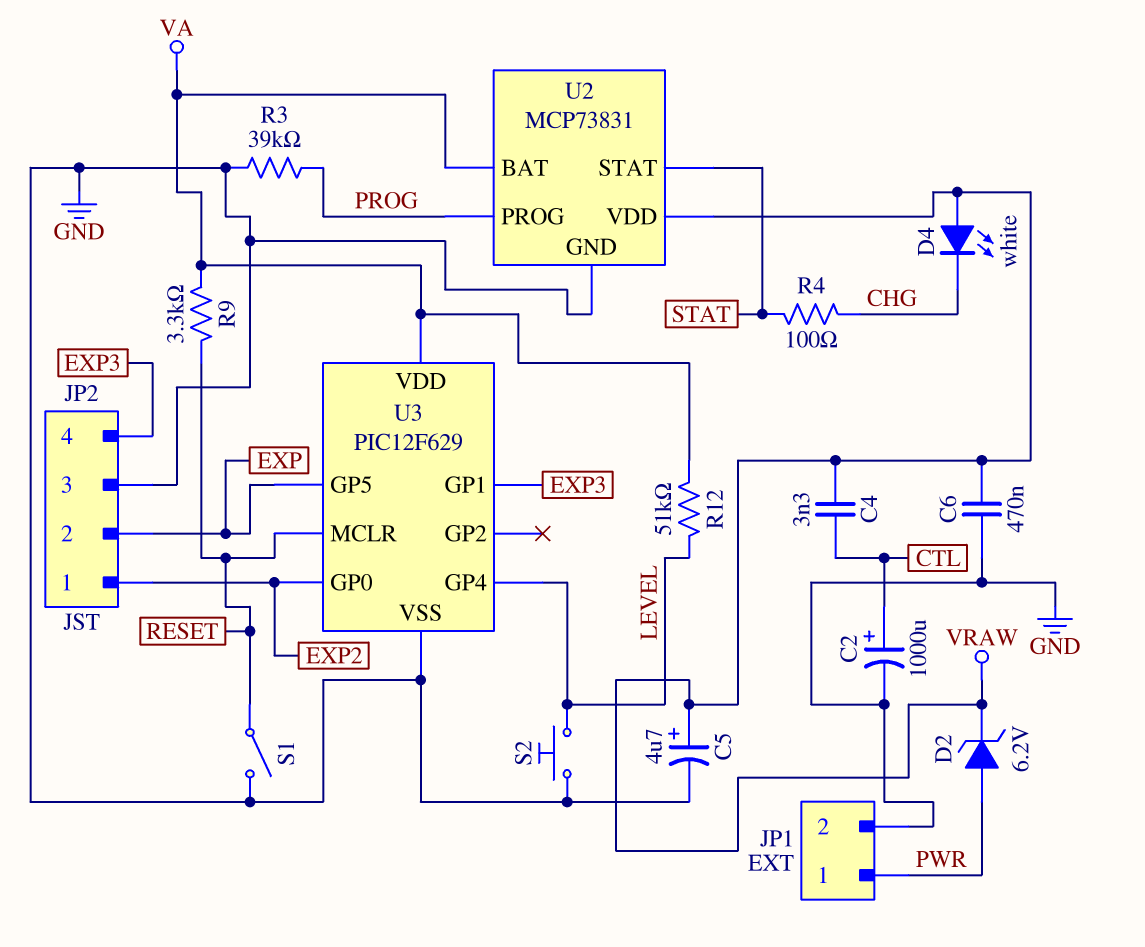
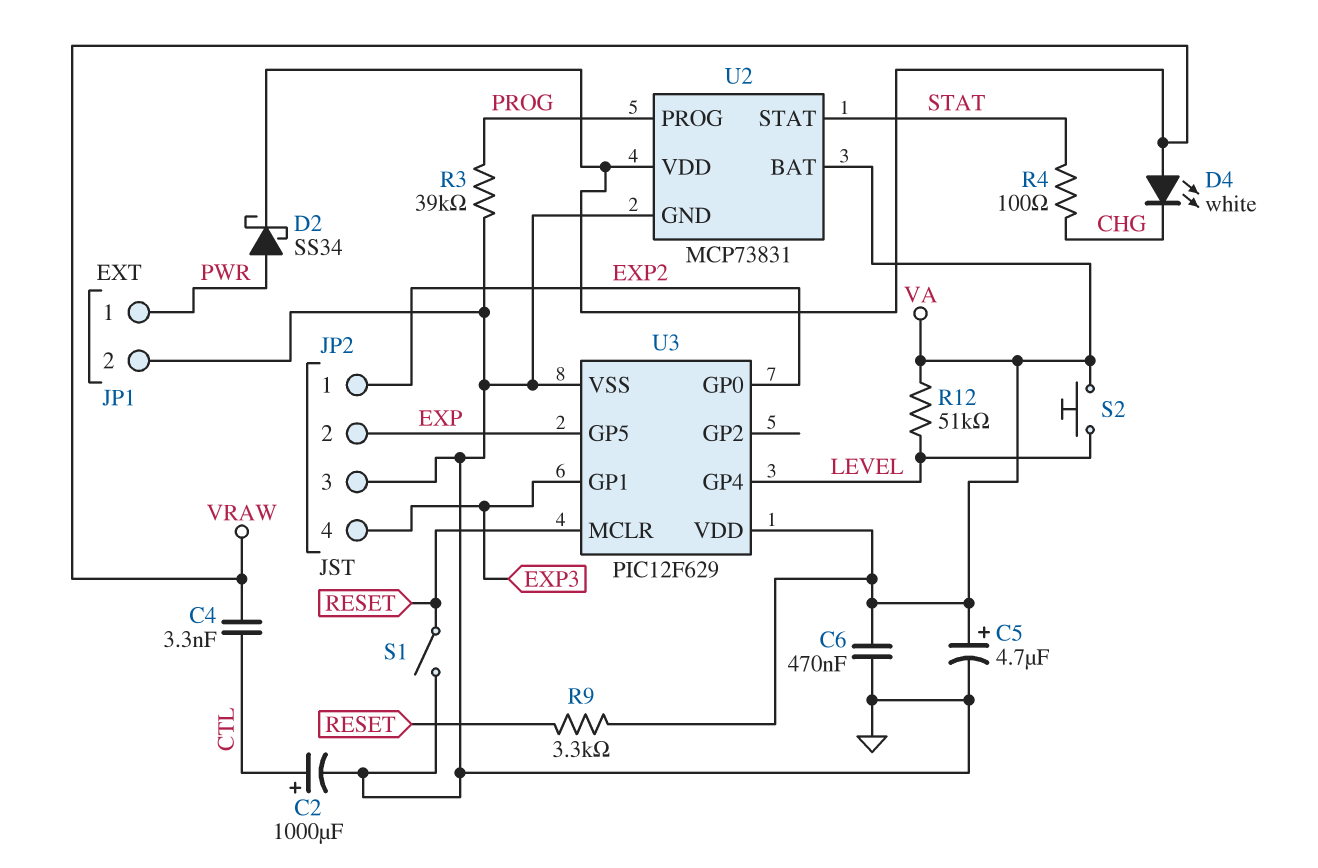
C5: 4.7uF (plus VRAW, minus GND) -> 4.7uF (plus VA, minus GND)
C6: 470nF (GND, VRAW) -> 470nF (GND, VA)
D2: zener 6.2V (A PWR, K VRAW) -> schottky SS34 (A PWR, K VRAW)
S2: button (GND, LEVEL) -> button (LEVEL, VA)

